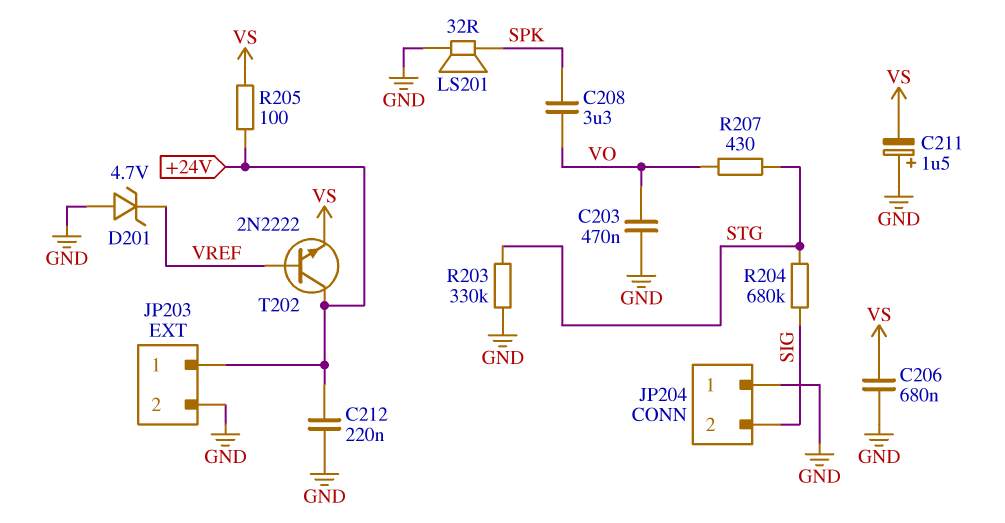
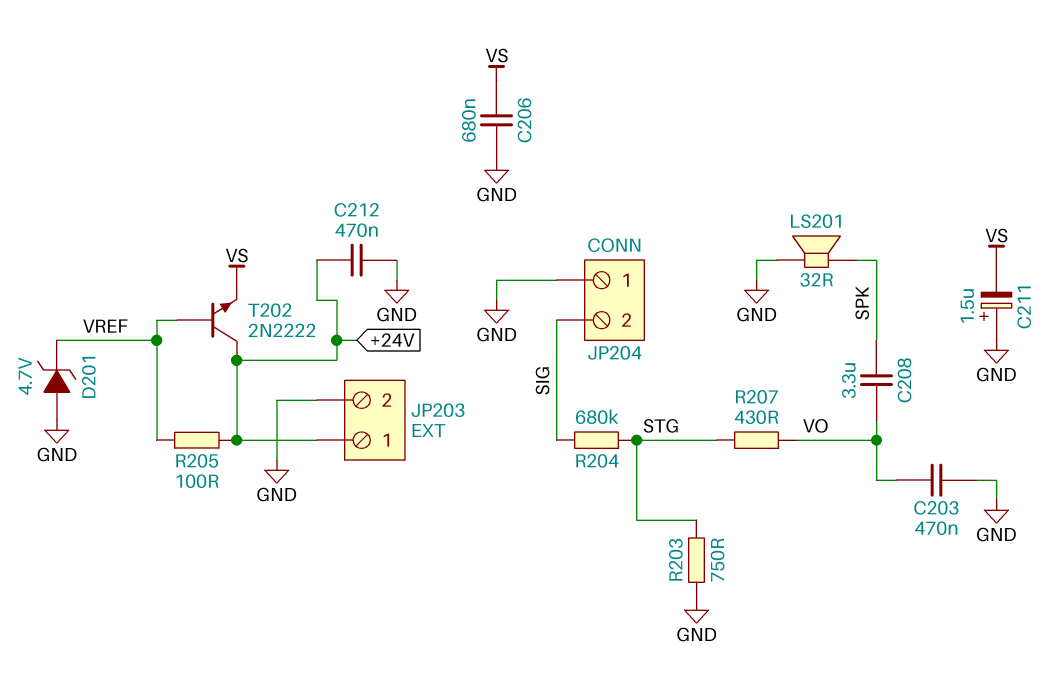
C212: 220nF (+24V, GND) -> 470nF (+24V, GND)
R203: 330k (GND, STG) -> 750 (GND, STG)
R205: 100 (+24V, VS) -> 100 (+24V, VREF)

